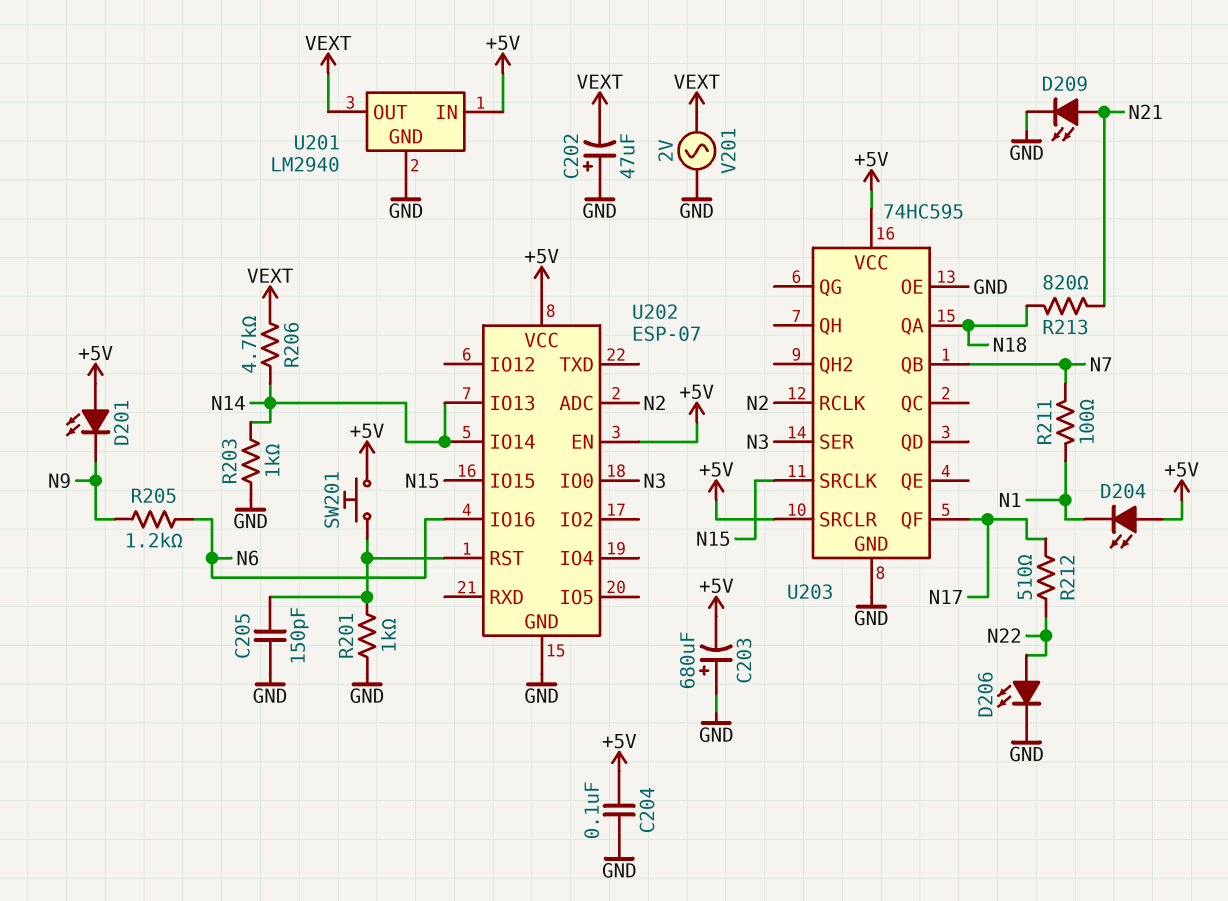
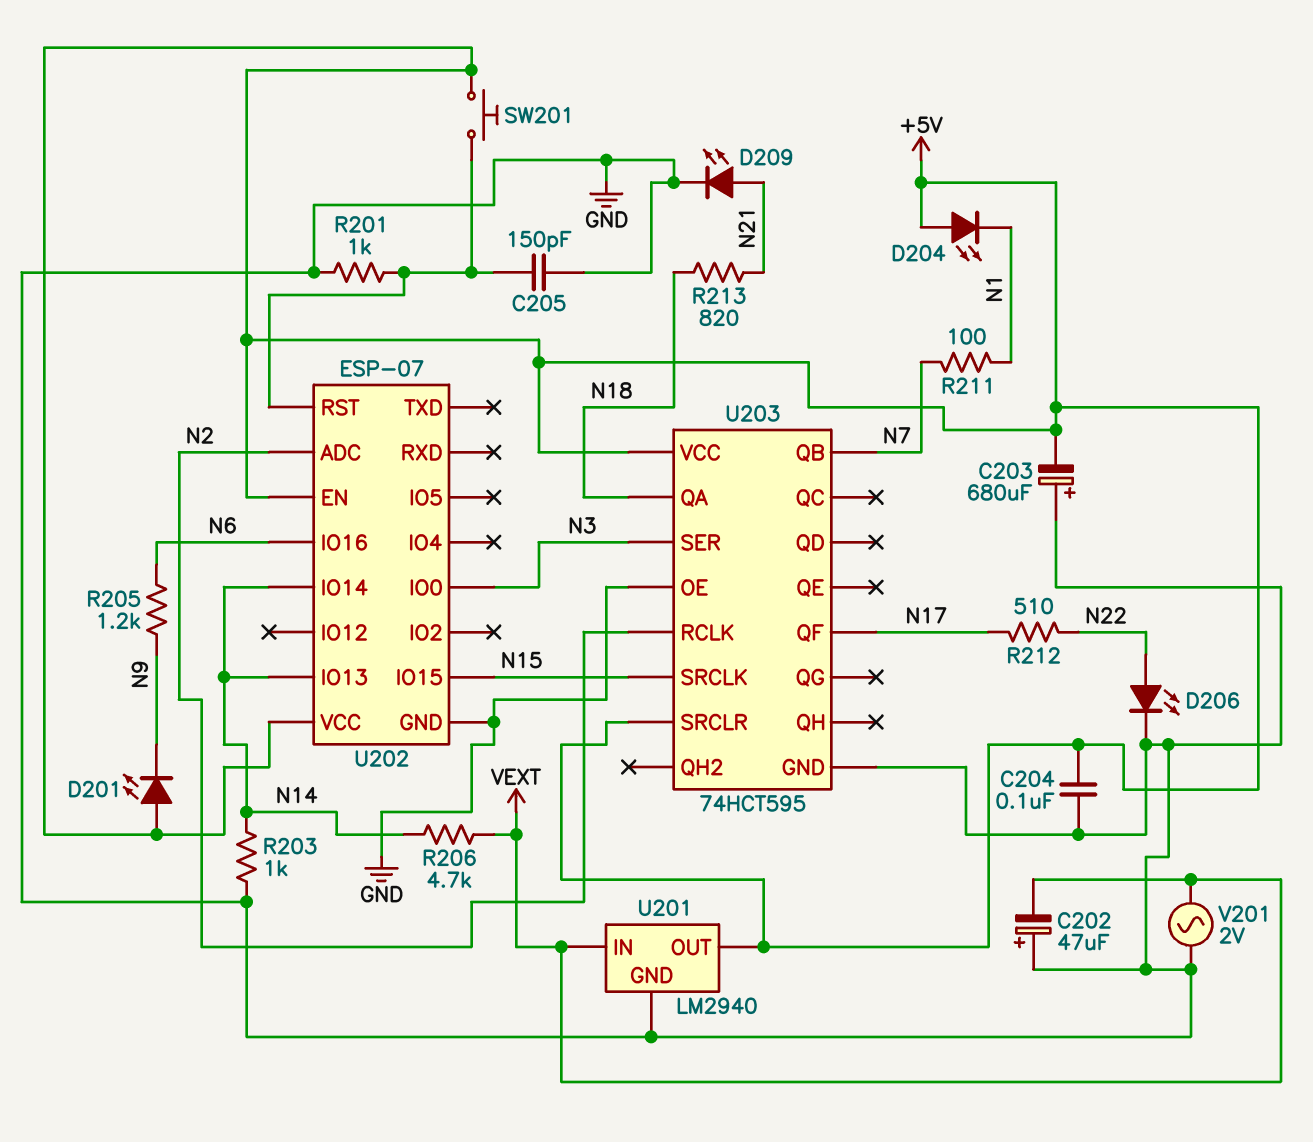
U201 pin IN: +5V -> VEXT
U201 pin OUT: VEXT -> +5V
U203: 74HC595 -> 74HCT595

